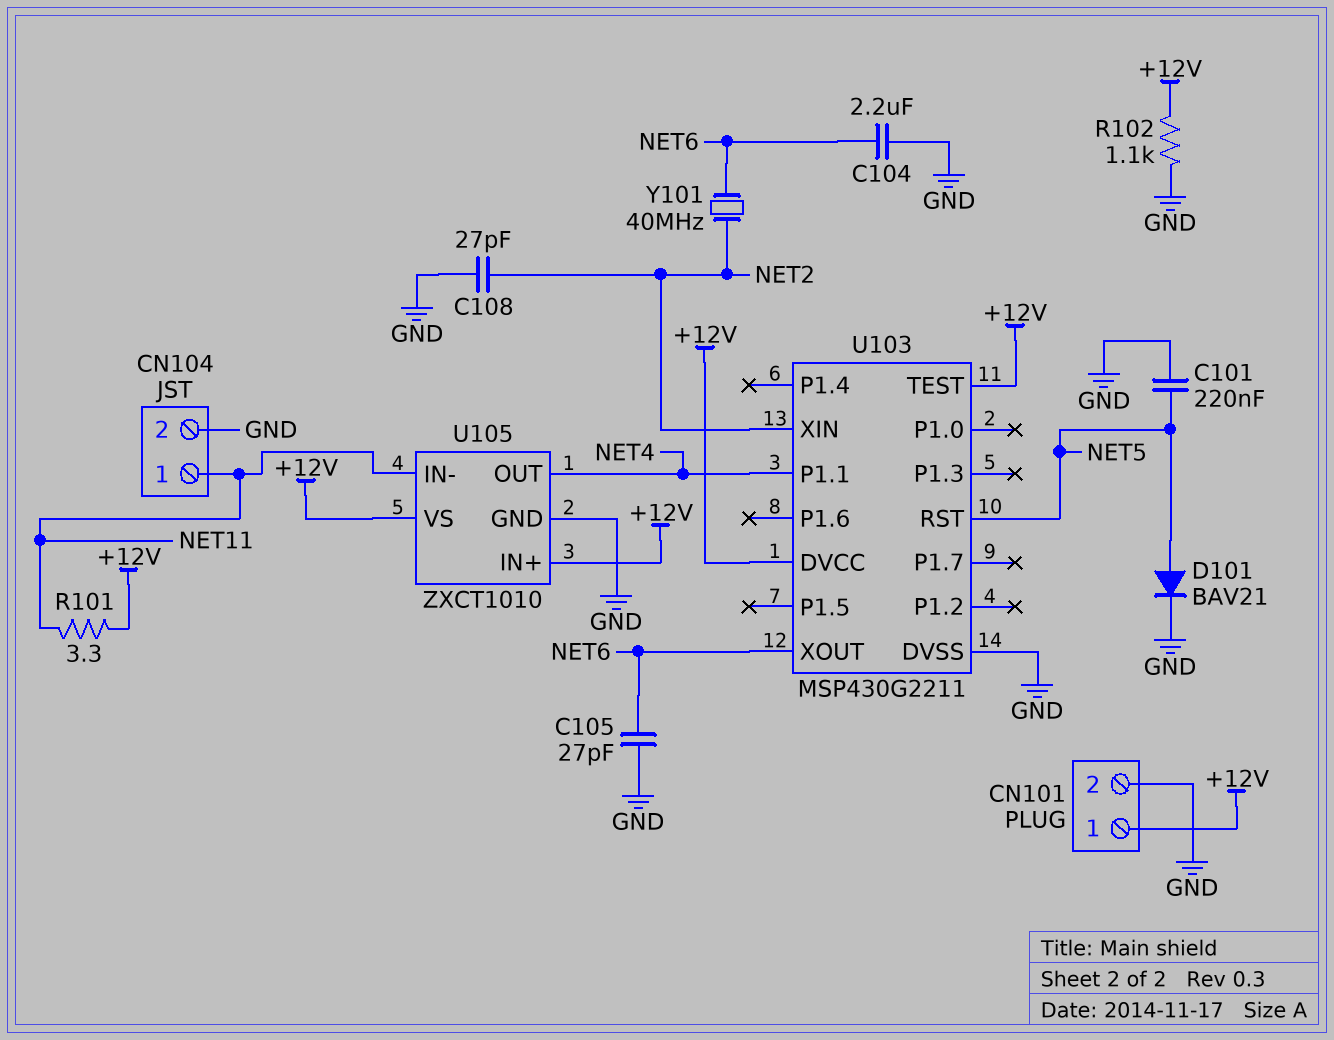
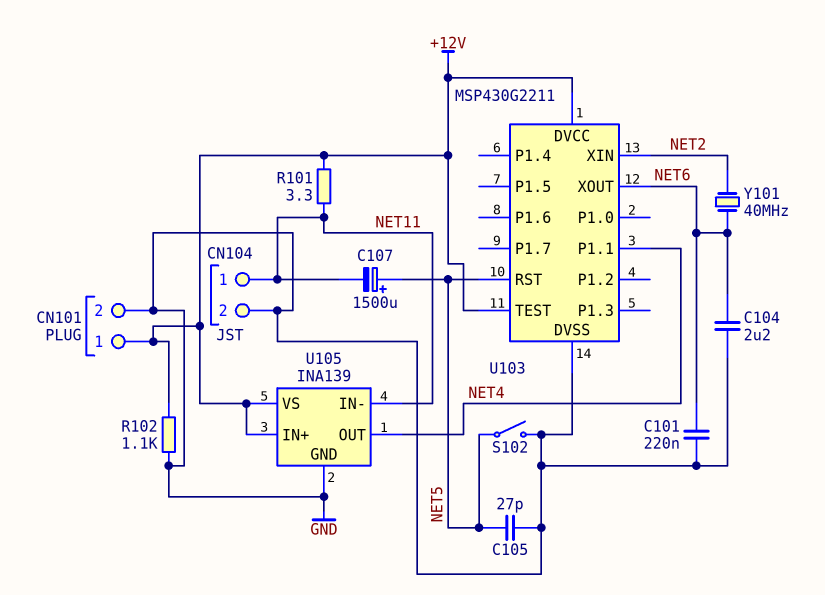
C101: 220nF (GND, NET5) -> 220nF (GND, NET6)
C105: 27pF (GND, NET6) -> 27pF (GND, NET5)
C107: none -> 1500uF (plus NET5, minus NET11)
C108: 27pF (GND, NET2) -> none
D101: diode BAV21 (A NET5, K GND) -> none
S102: none -> switch (GND, NET5)
U105: ZXCT1010 -> INA139

